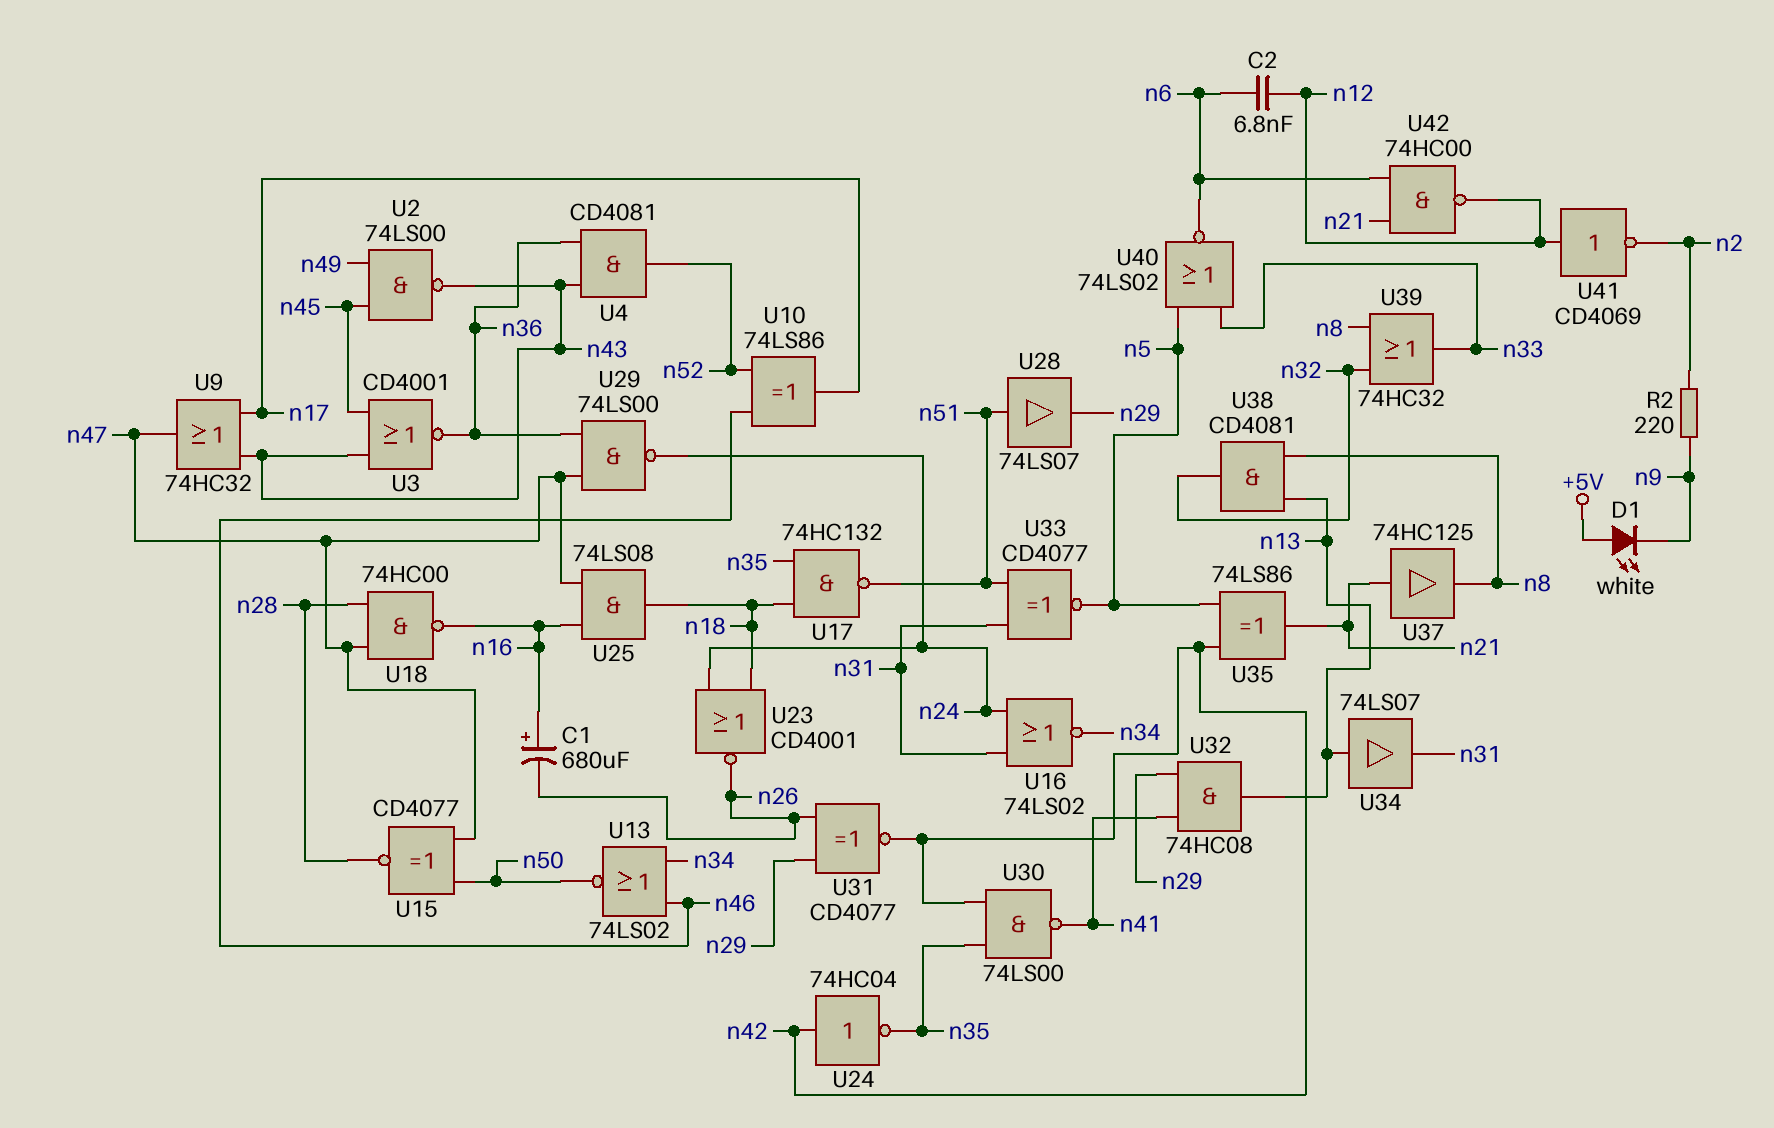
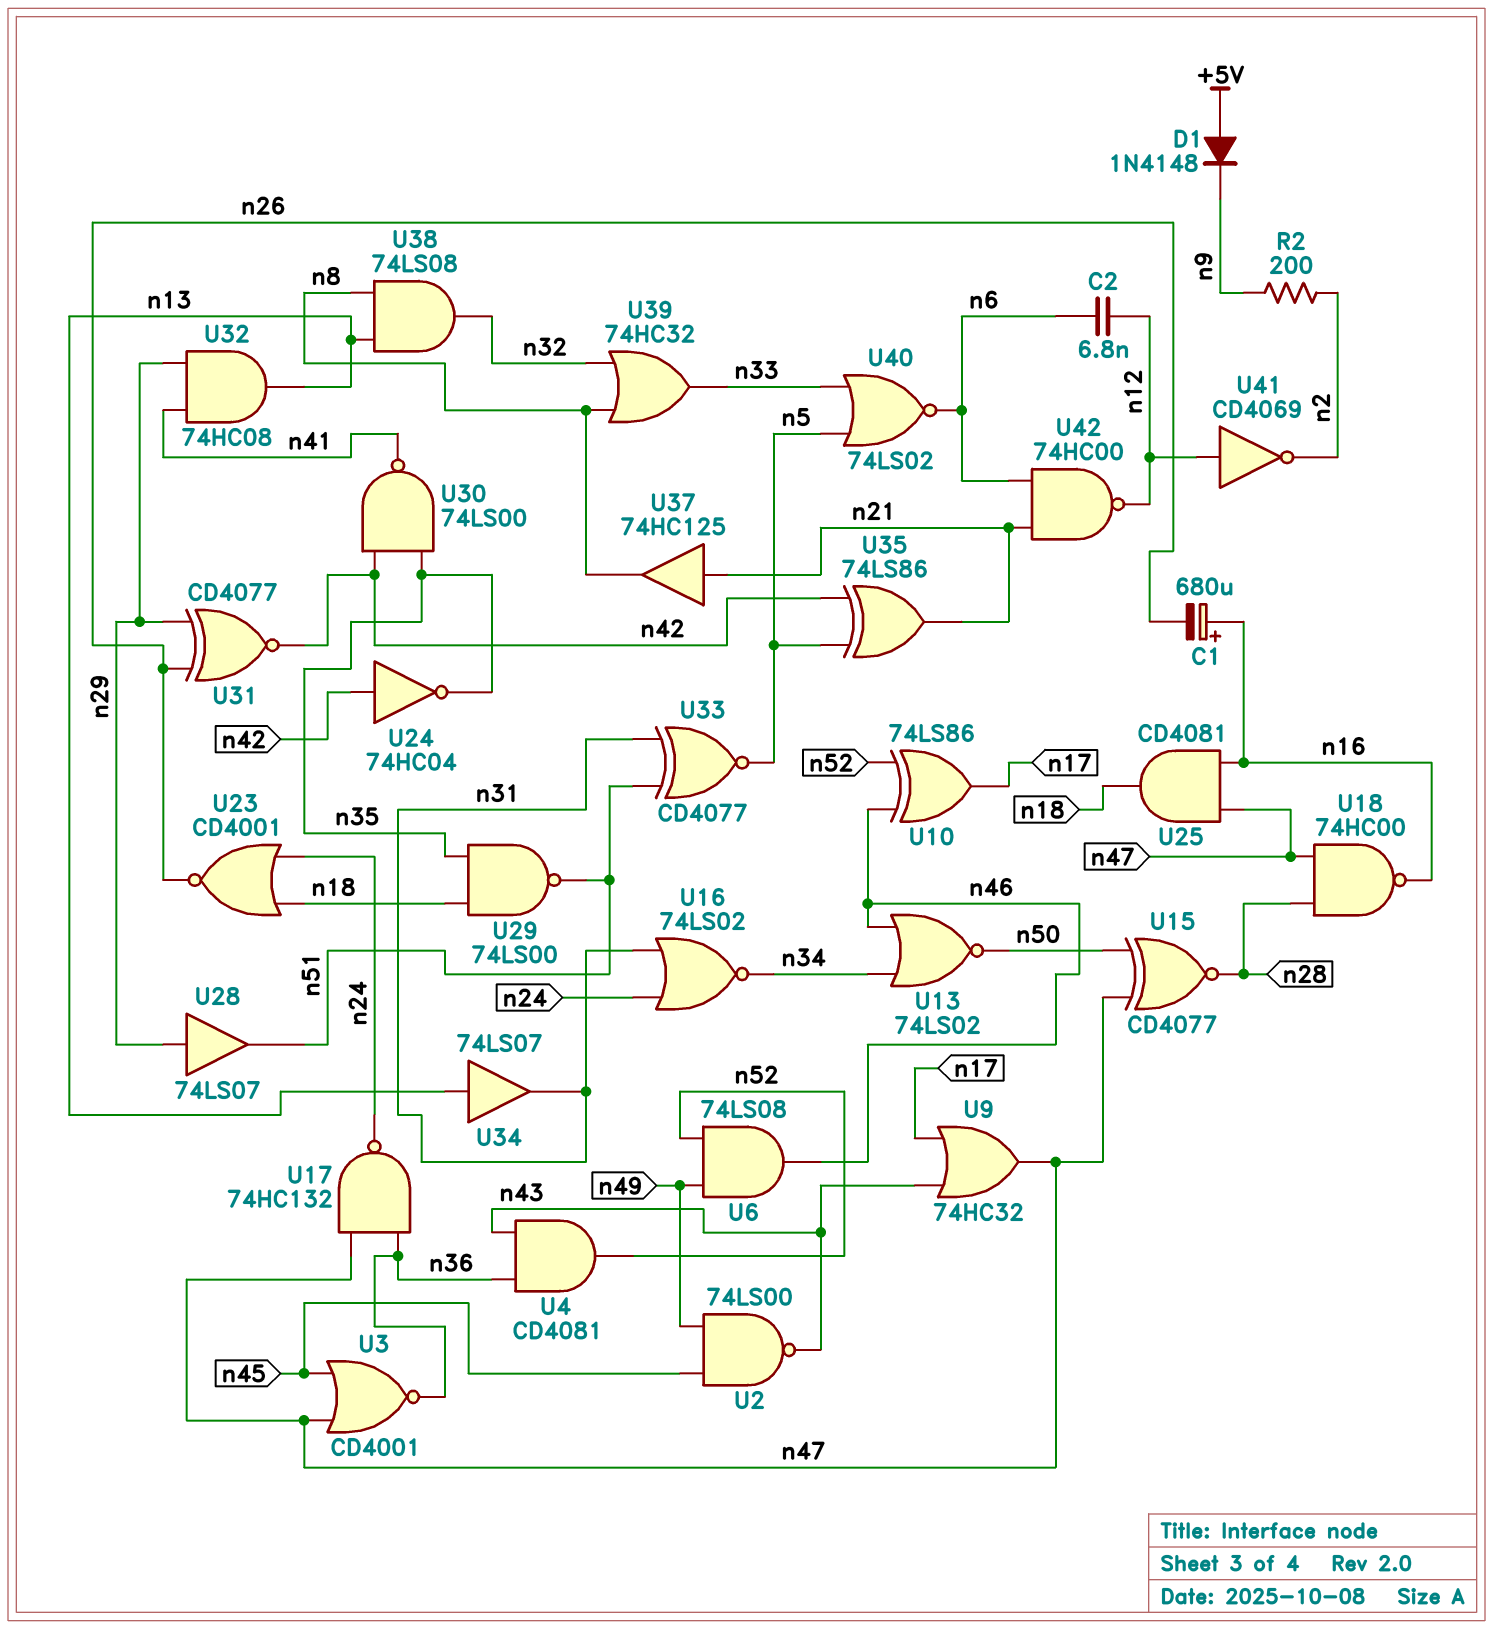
D1: LED white (A +5V, K n9) -> diode 1N4148 (A +5V, K n9)
R2: 220 (n2, n9) -> 200 (n2, n9)
U3: NOR CD4001 (in n43, in n45, out n36) -> NOR CD4001 (in n45, in n47, out n36)
U6: none -> AND 74LS08 (in n49, in n52, out n46)
U17: NAND 74HC132 (in n18, in n35, out n51) -> NAND 74HC132 (in n36, in n47, out n24)
U25: AND 74LS08 (in n16, in n47, out n18) -> AND CD4081 (in n16, in n47, out n18)
U28: buffer 74LS07 (in n51, out n29) -> buffer 74LS07 (in n29, out n51)
U29: NAND 74LS00 (in n36, in n47, out n24) -> NAND 74LS00 (in n18, in n35, out n51)
U38: AND CD4081 (in n8, in n13, out n32) -> AND 74LS08 (in n8, in n13, out n32)

